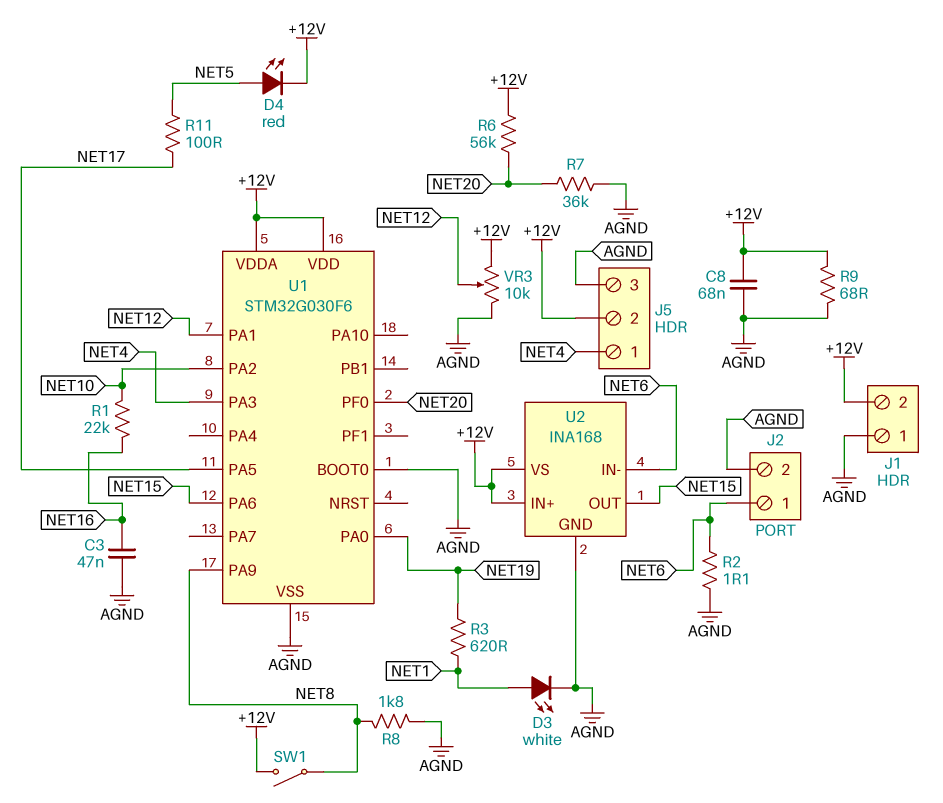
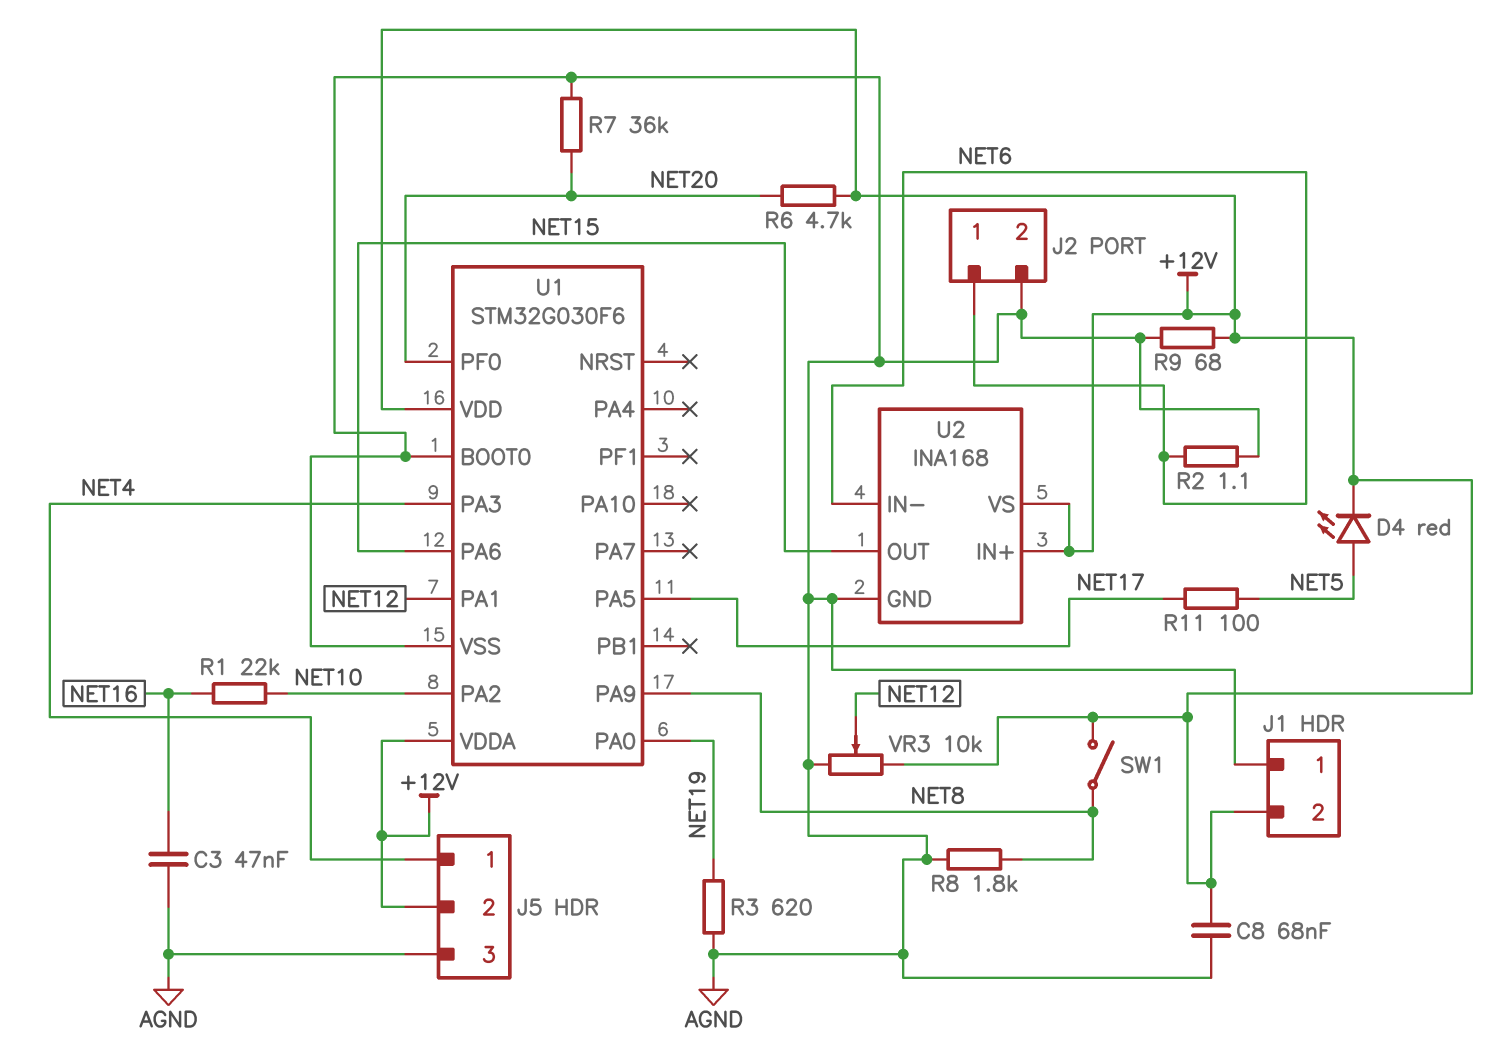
D3: LED white (A NET1, K AGND) -> none
R3: 620 (NET1, NET19) -> 620 (AGND, NET19)
R6: 56k (+12V, NET20) -> 4.7k (+12V, NET20)

